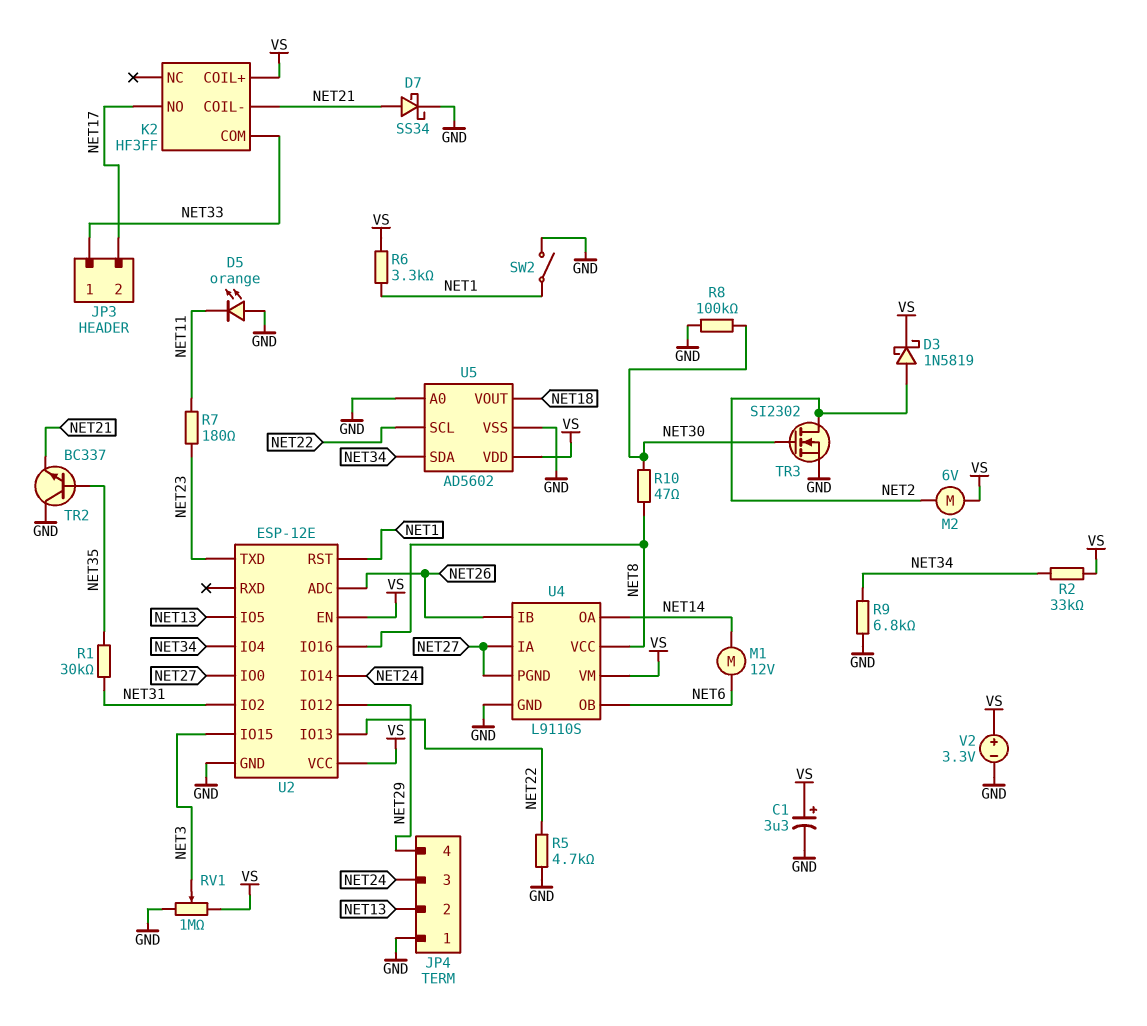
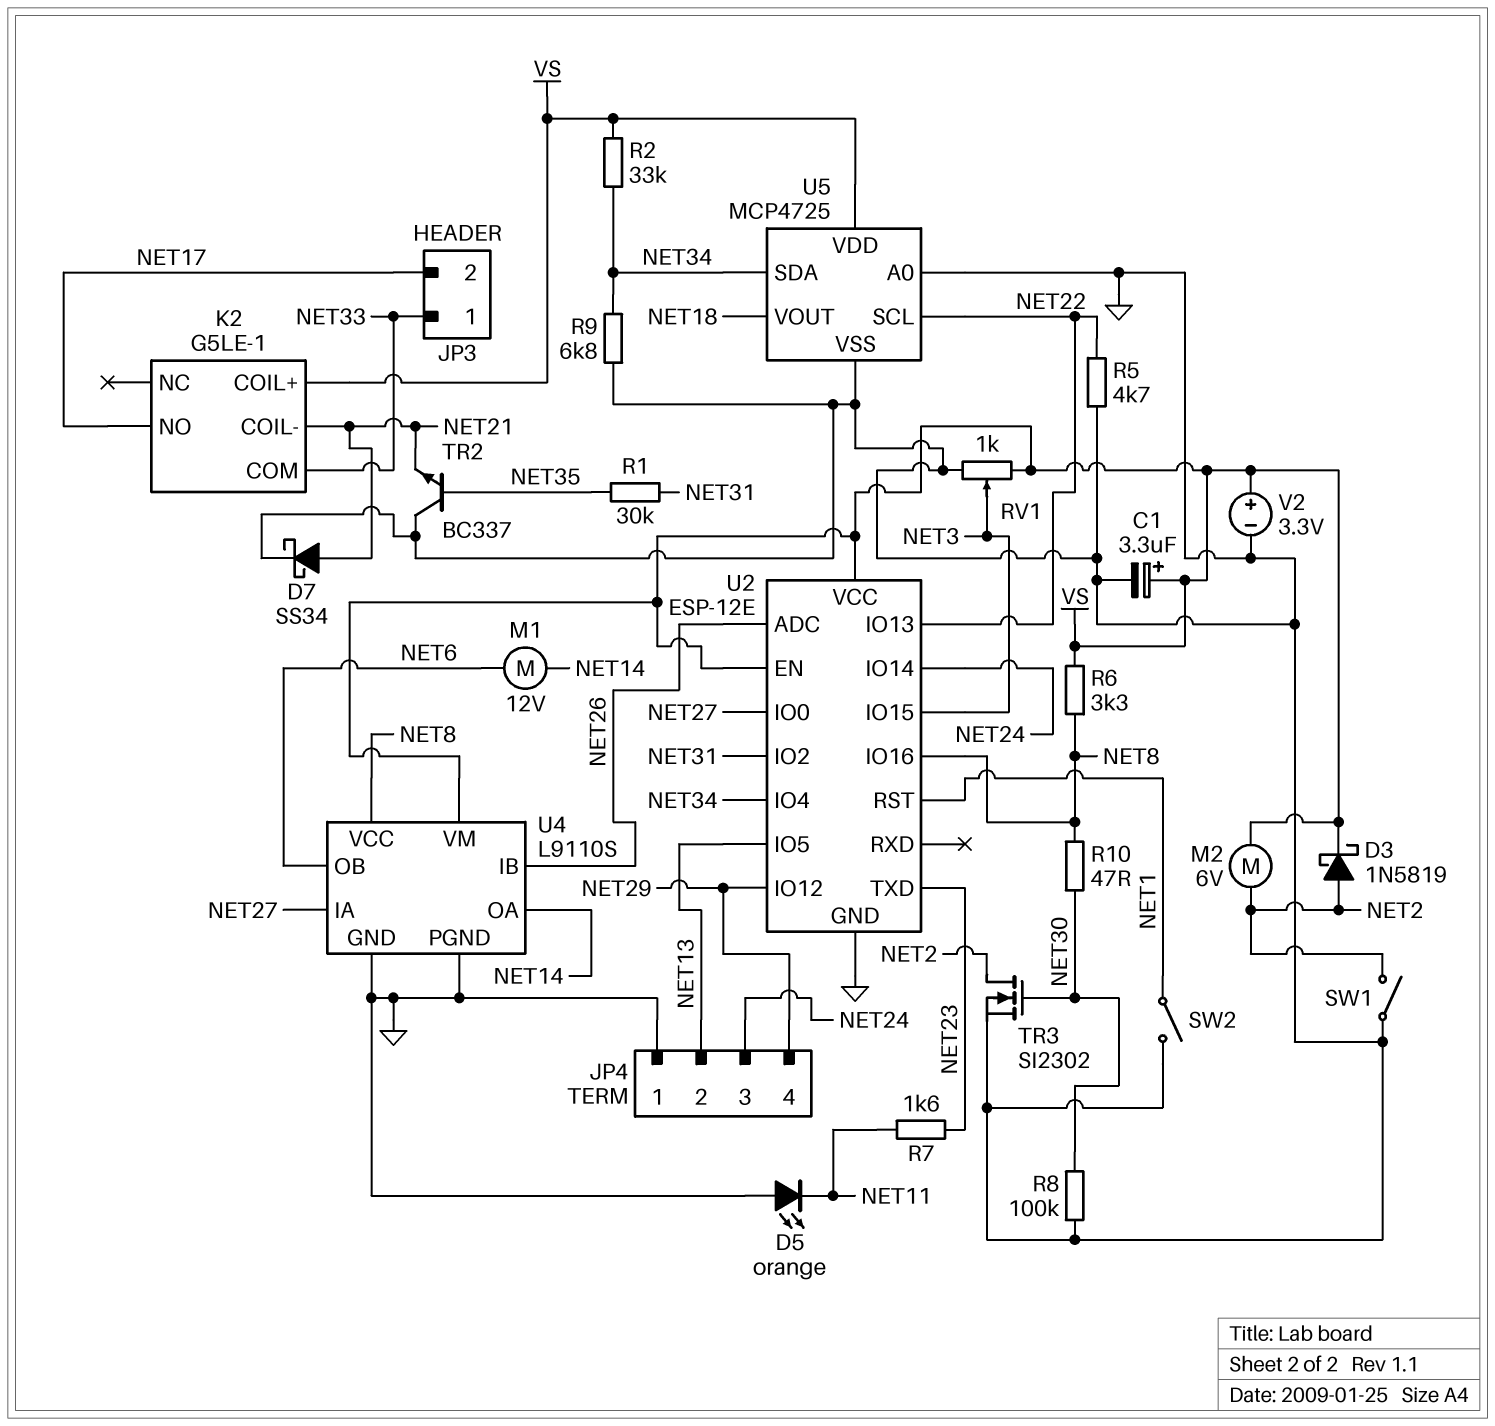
K2: HF3FF -> G5LE-1
R6: 3.3k (NET1, VS) -> 3.3k (NET8, VS)
R7: 180 (NET11, NET23) -> 1.6k (NET11, NET23)
RV1: 1M (GND, VS, wiper NET3) -> 1k (GND, VS, wiper NET3)
SW1: none -> switch (GND, NET2)
U4 pin PGND: NET27 -> GND
U5: AD5602 -> MCP4725

